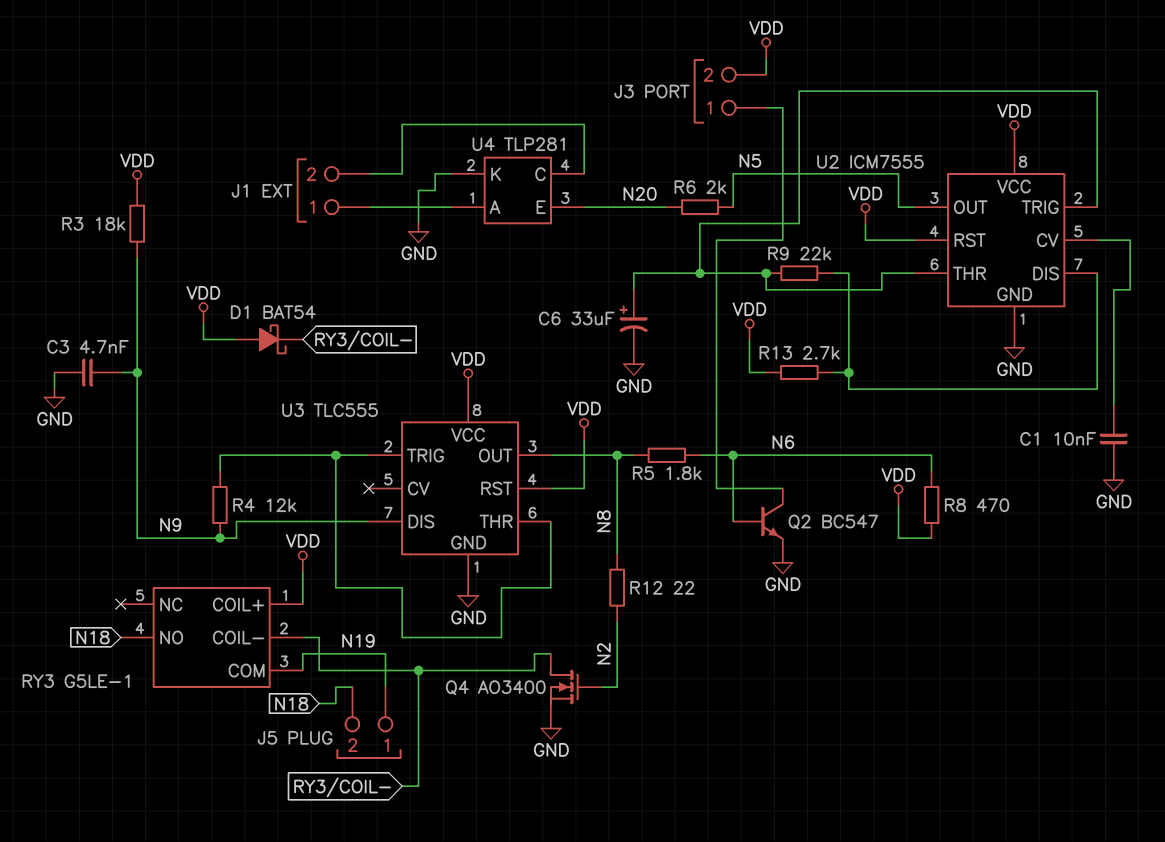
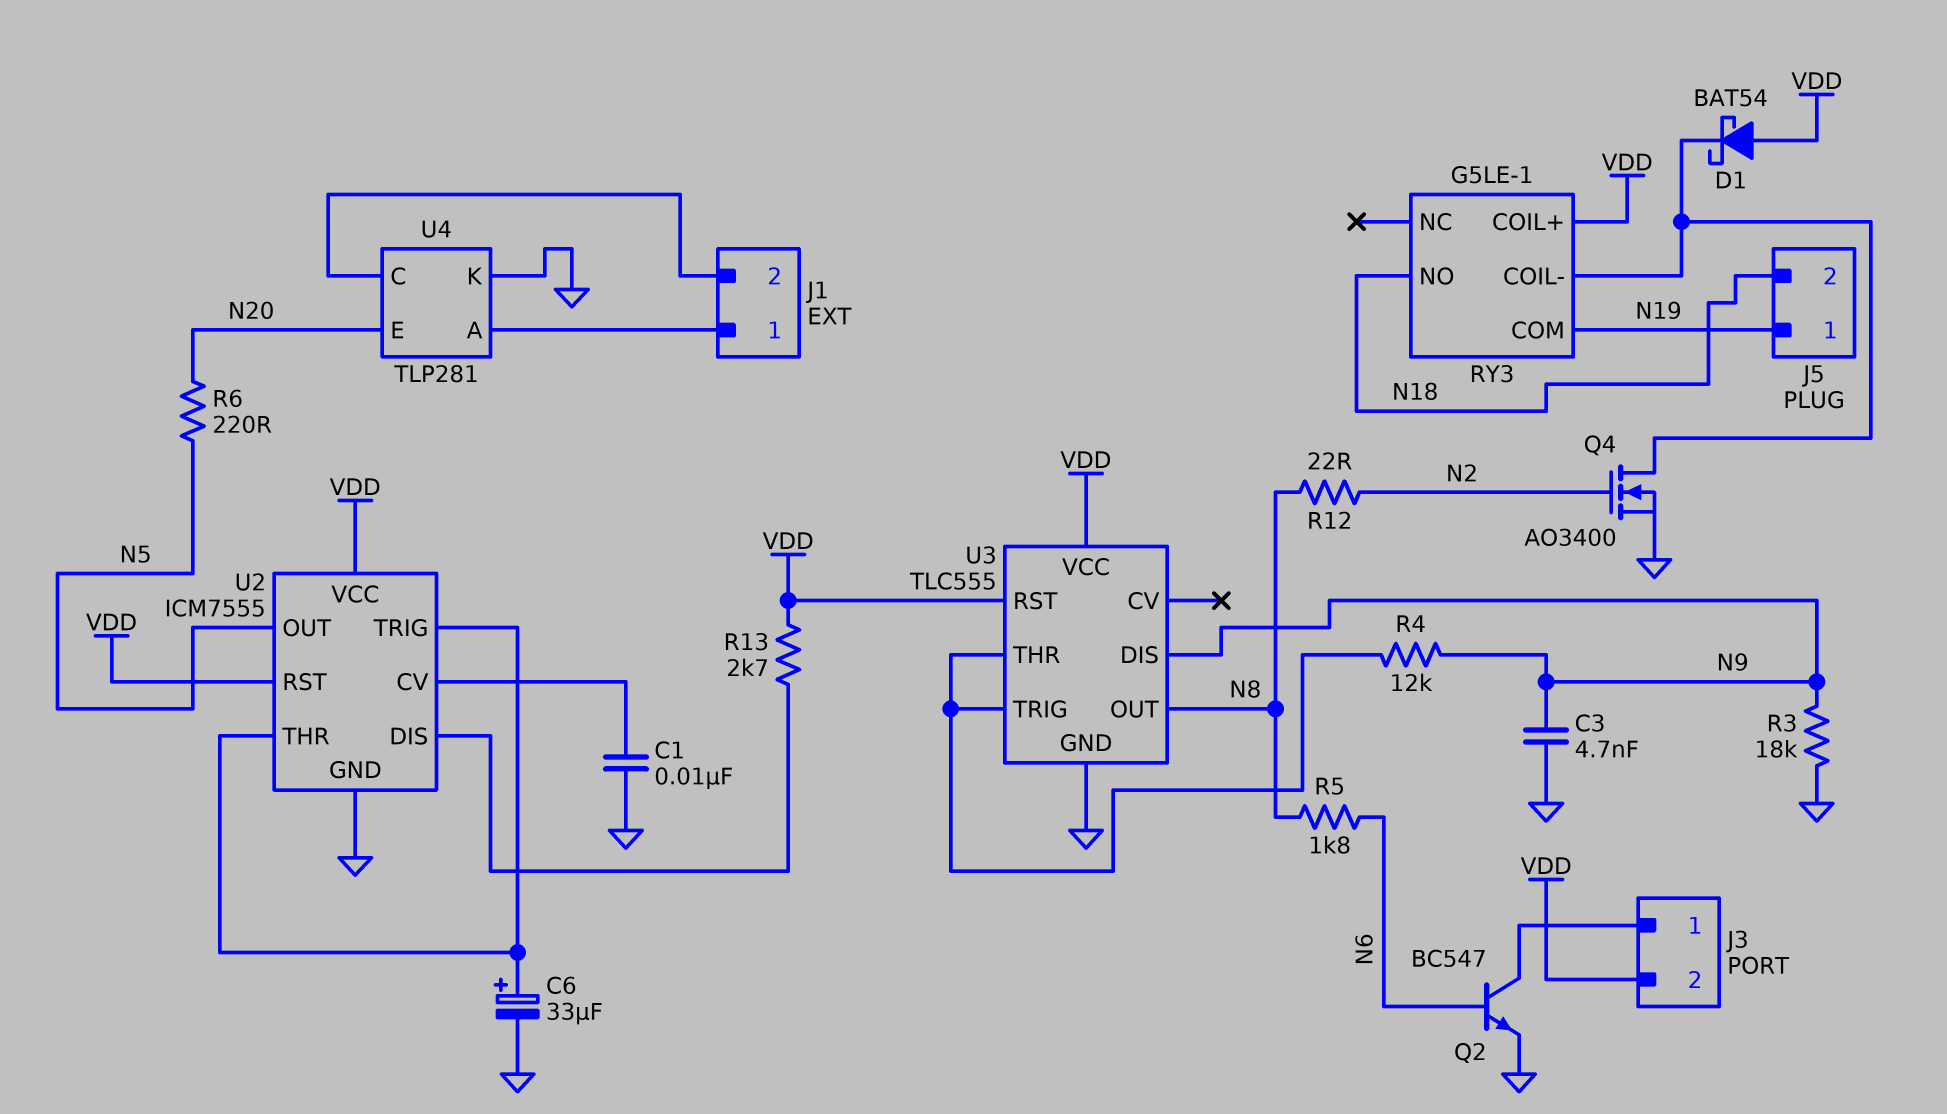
R3: 18k (N9, VDD) -> 18k (GND, N9)
R6: 2k (N5, N20) -> 220 (N5, N20)
R8: 470 (N6, VDD) -> none
R9: 22k (U2/DIS, U2/THR) -> none

